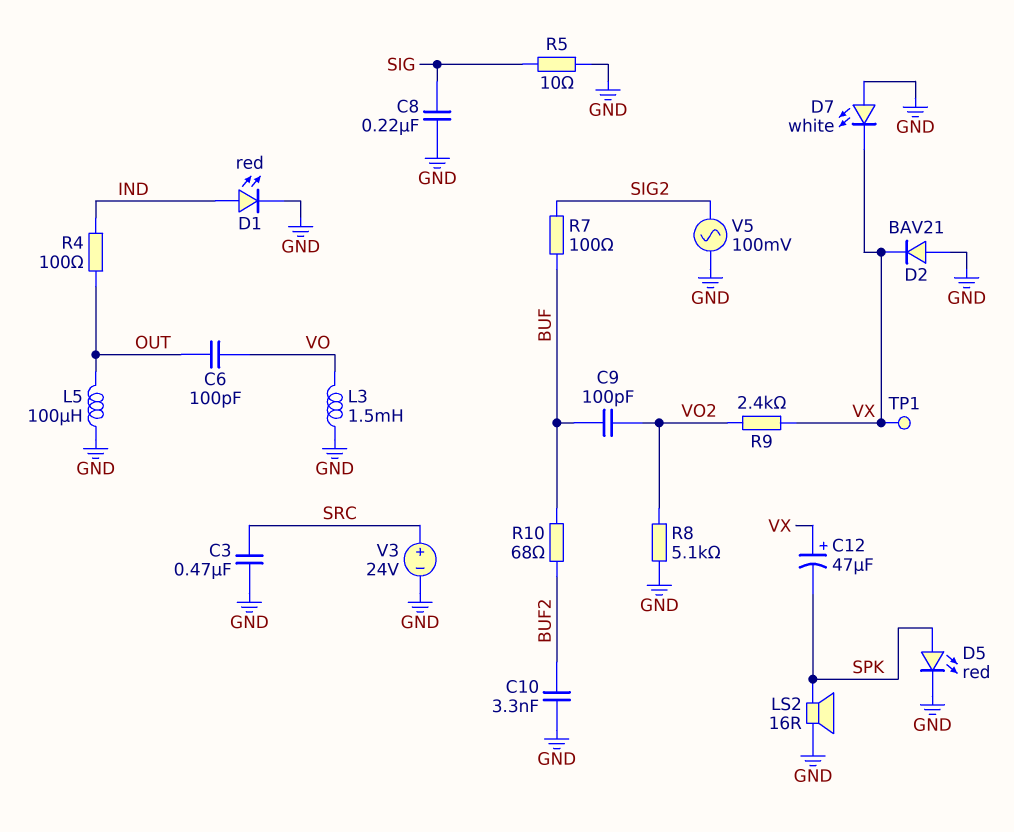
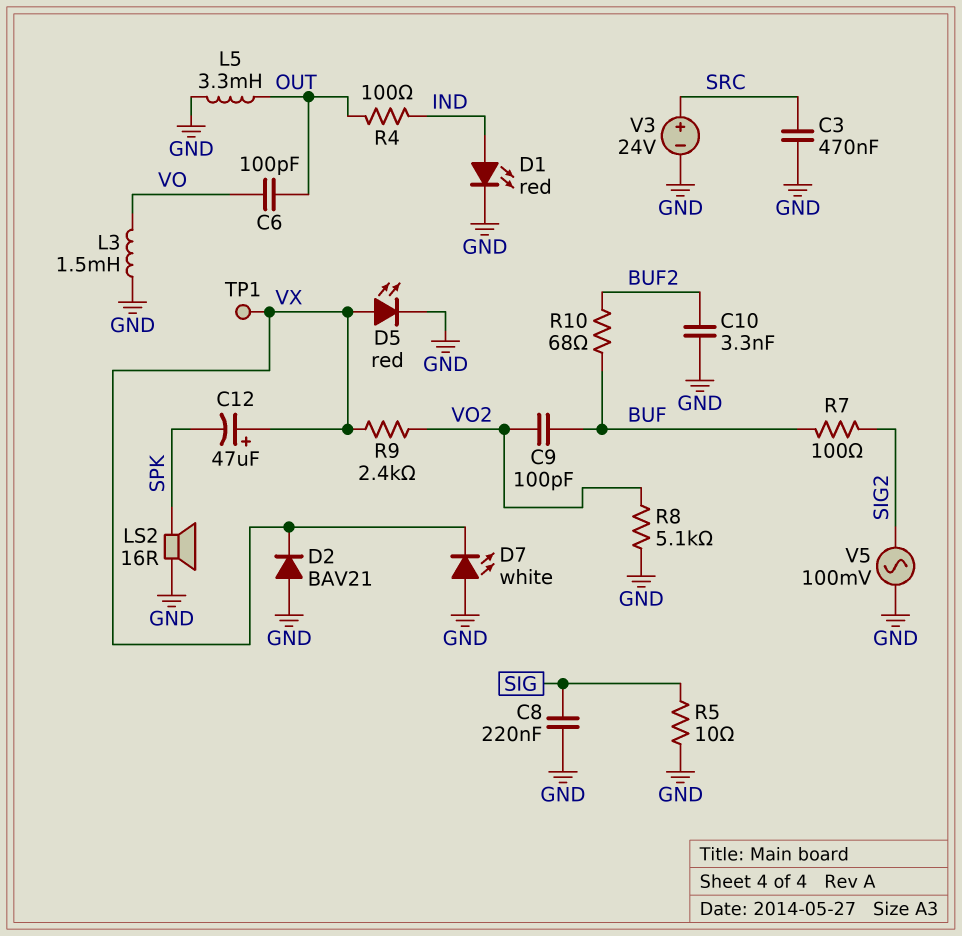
D5: LED red (A SPK, K GND) -> LED red (A VX, K GND)
L5: 100uH (GND, OUT) -> 3.3mH (GND, OUT)

